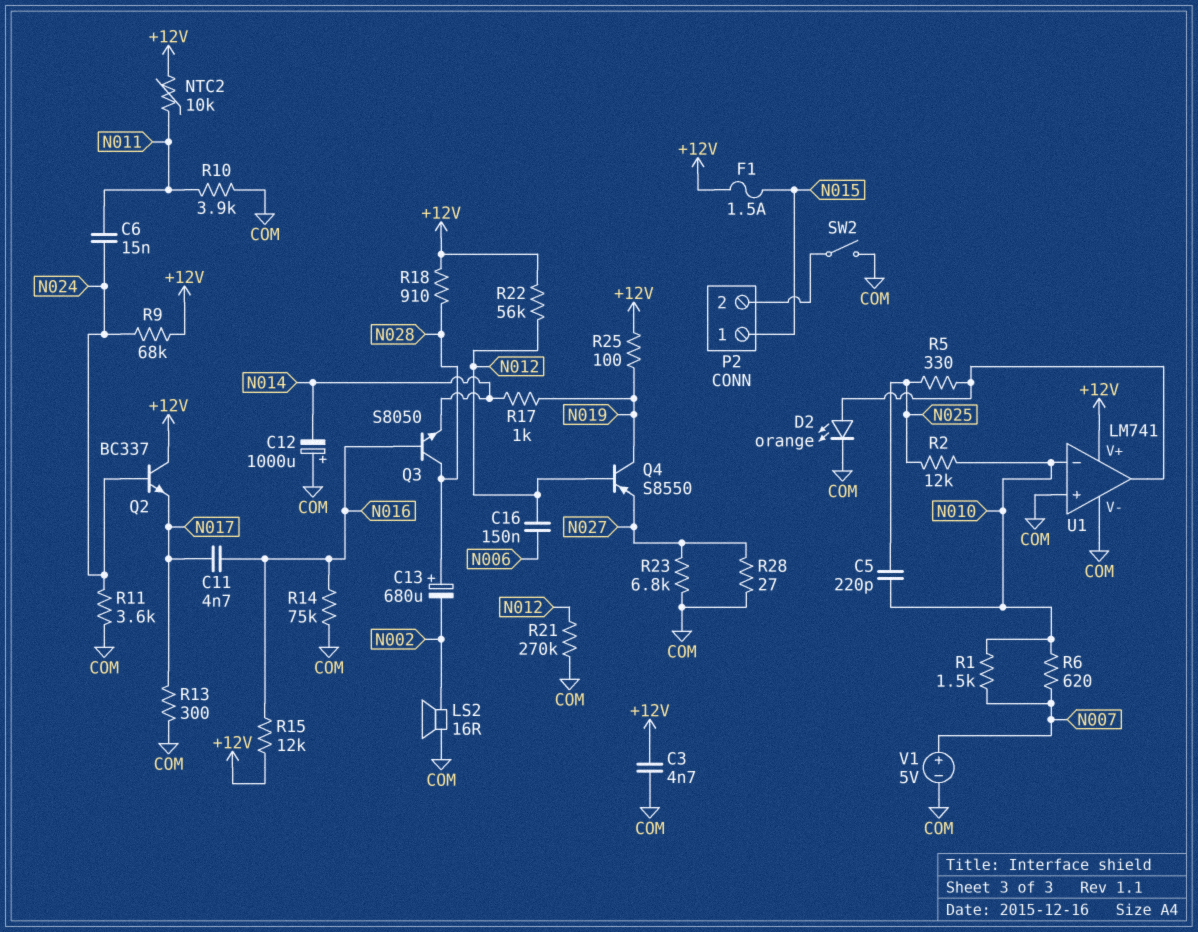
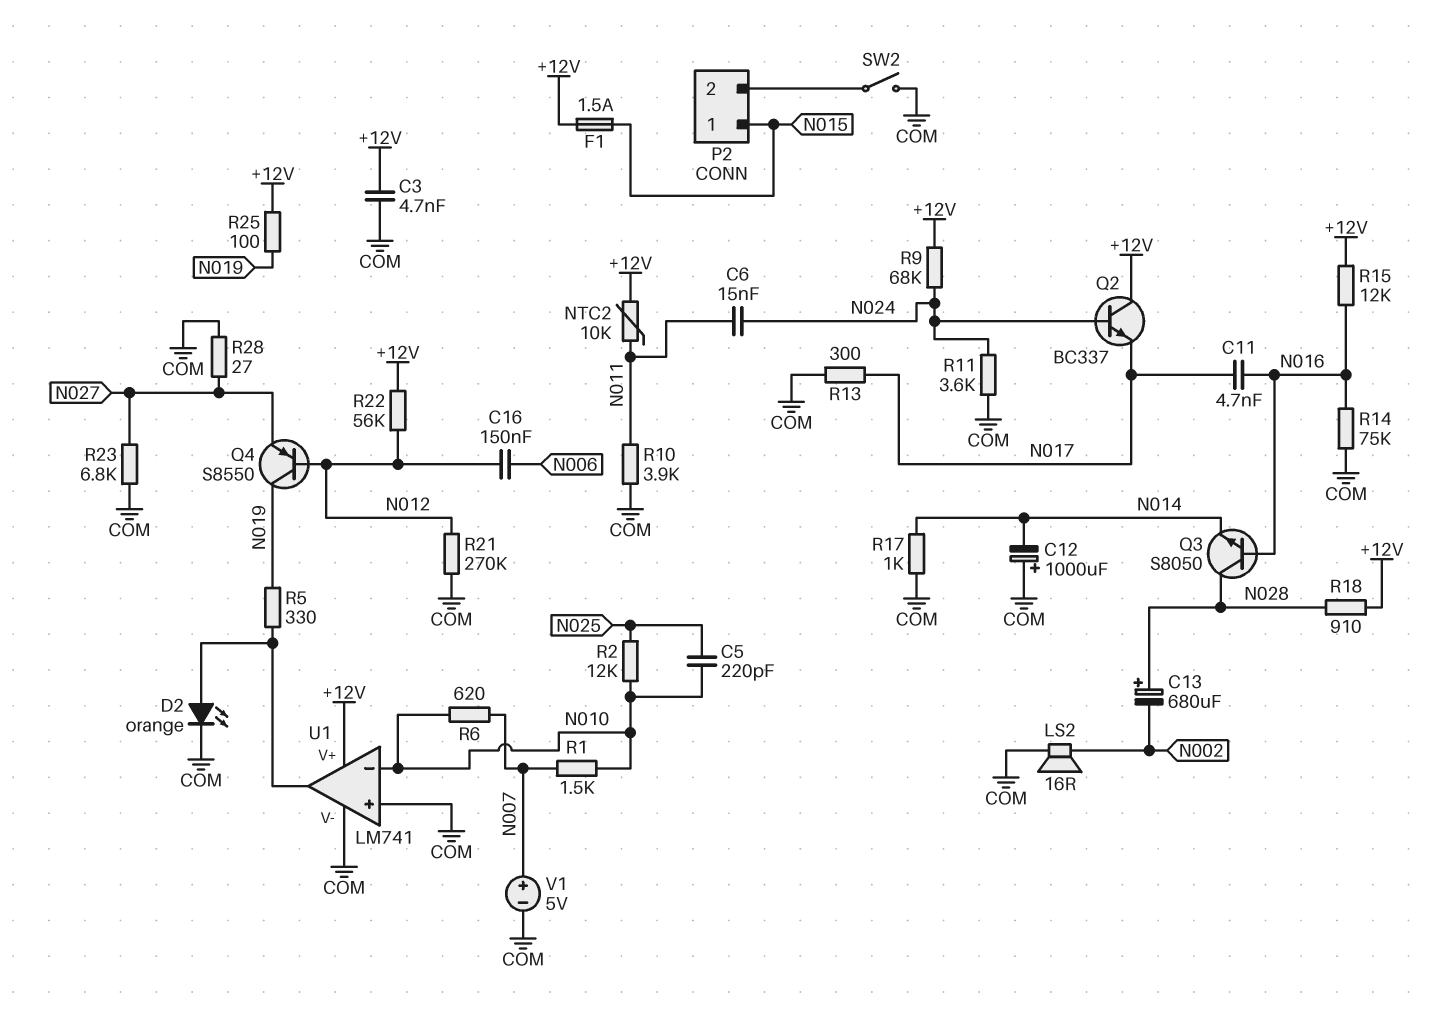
R5: 330 (N025, U1/out) -> 330 (N019, U1/out)
R17: 1k (N014, N019) -> 1k (COM, N014)

